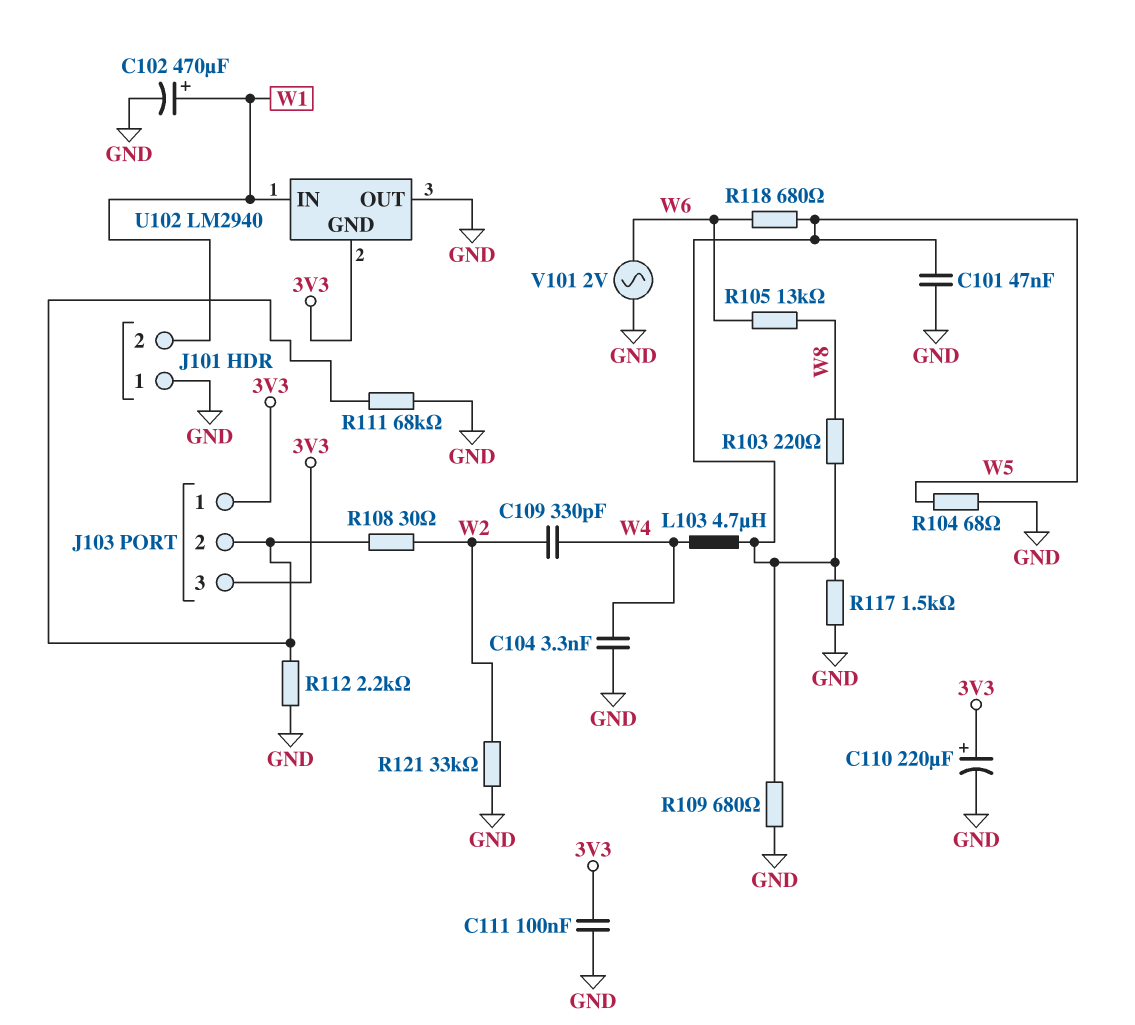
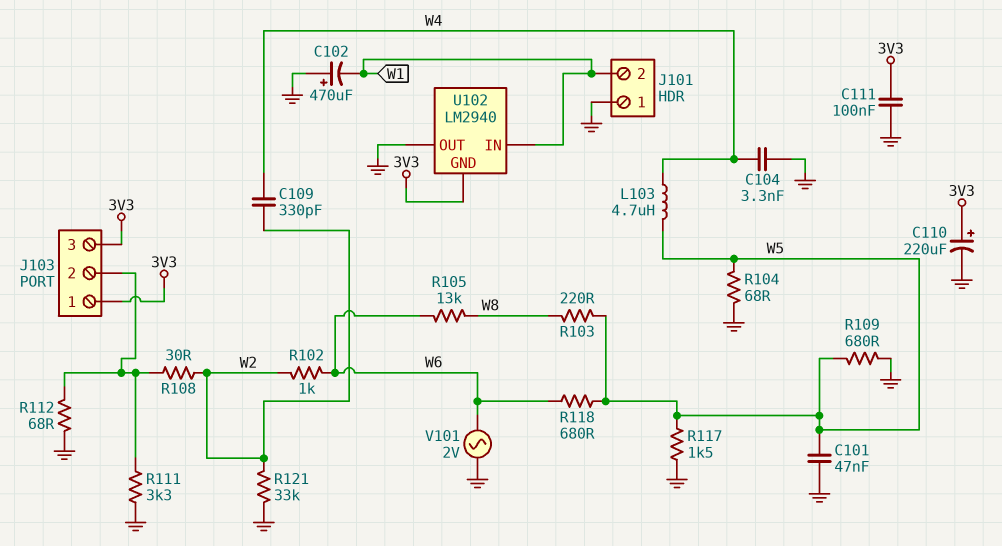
C102: 470uF (plus W1, minus GND) -> 470uF (plus GND, minus W1)
R102: none -> 1k (W2, W6)
R111: 68k (GND, J103/2) -> 3.3k (GND, J103/2)
R112: 2.2k (GND, J103/2) -> 68 (GND, J103/2)

